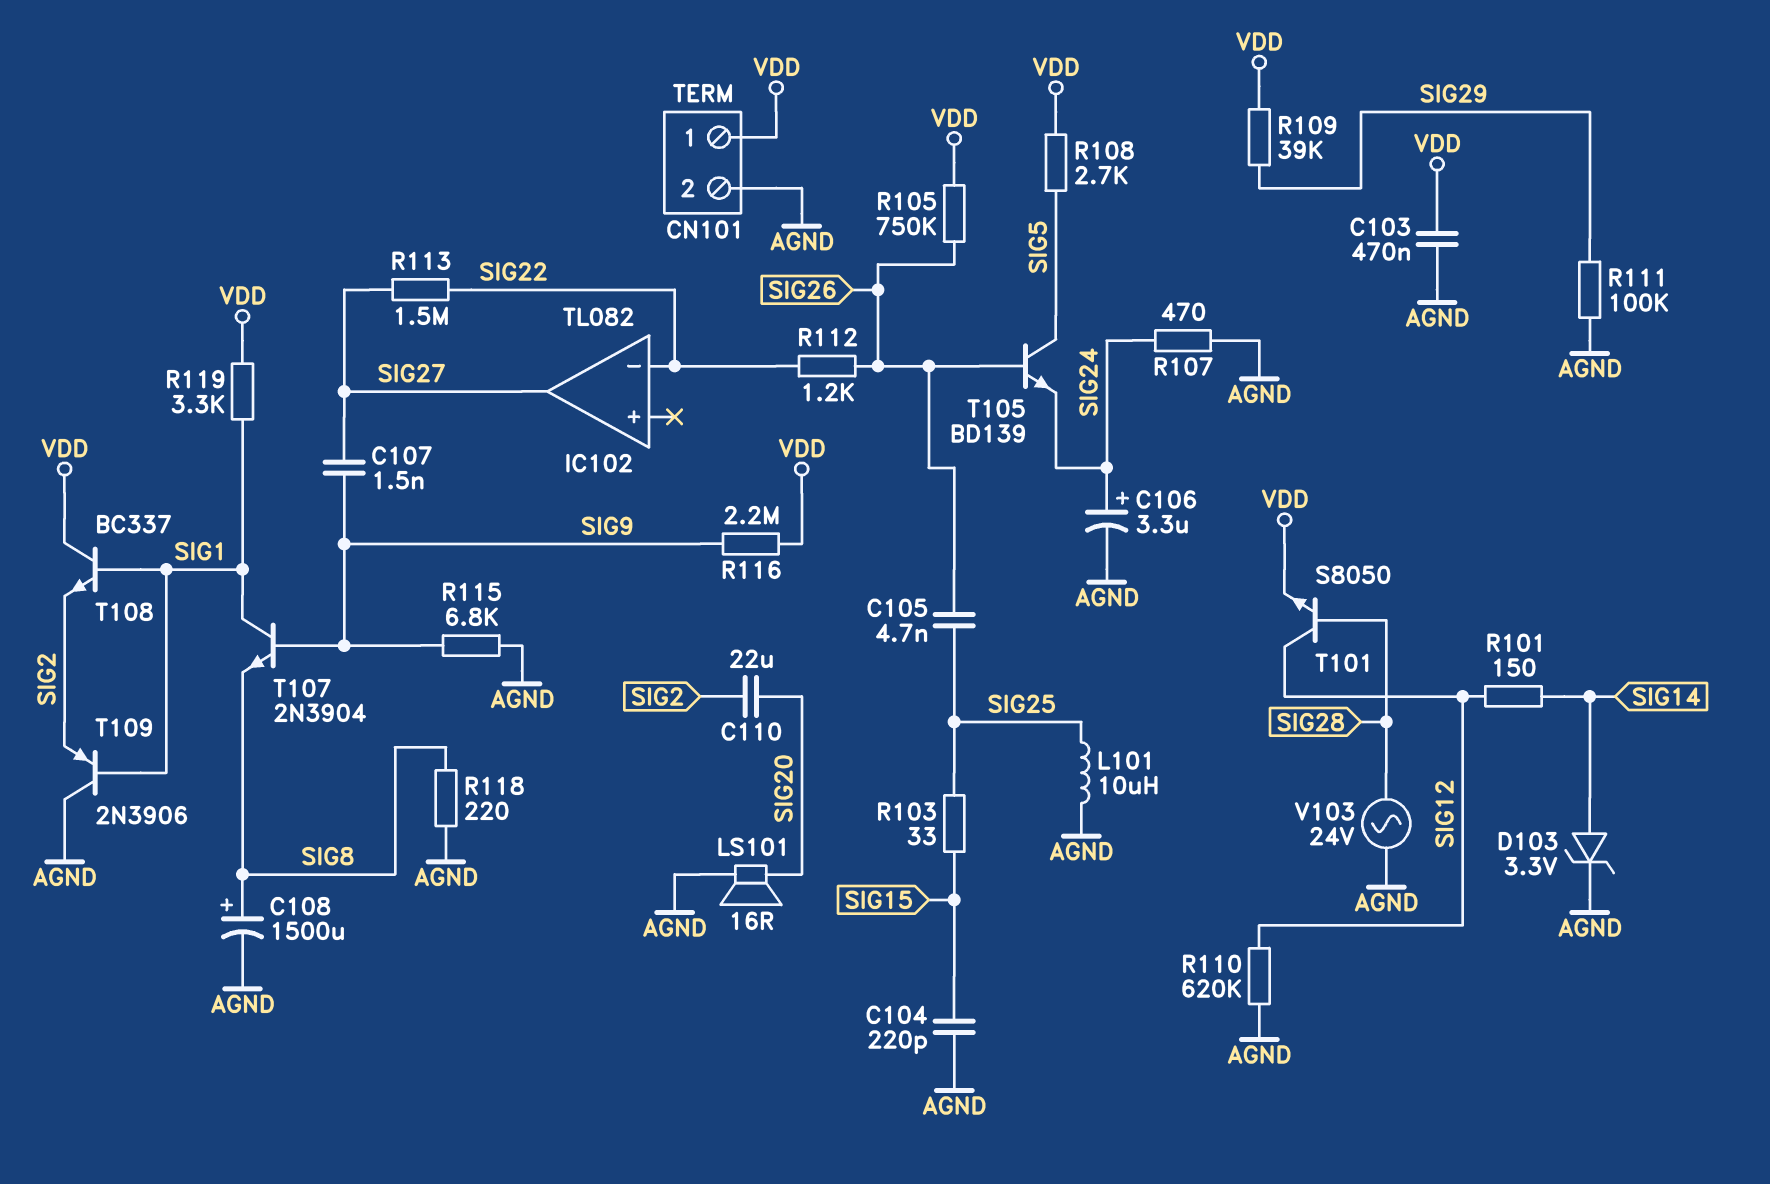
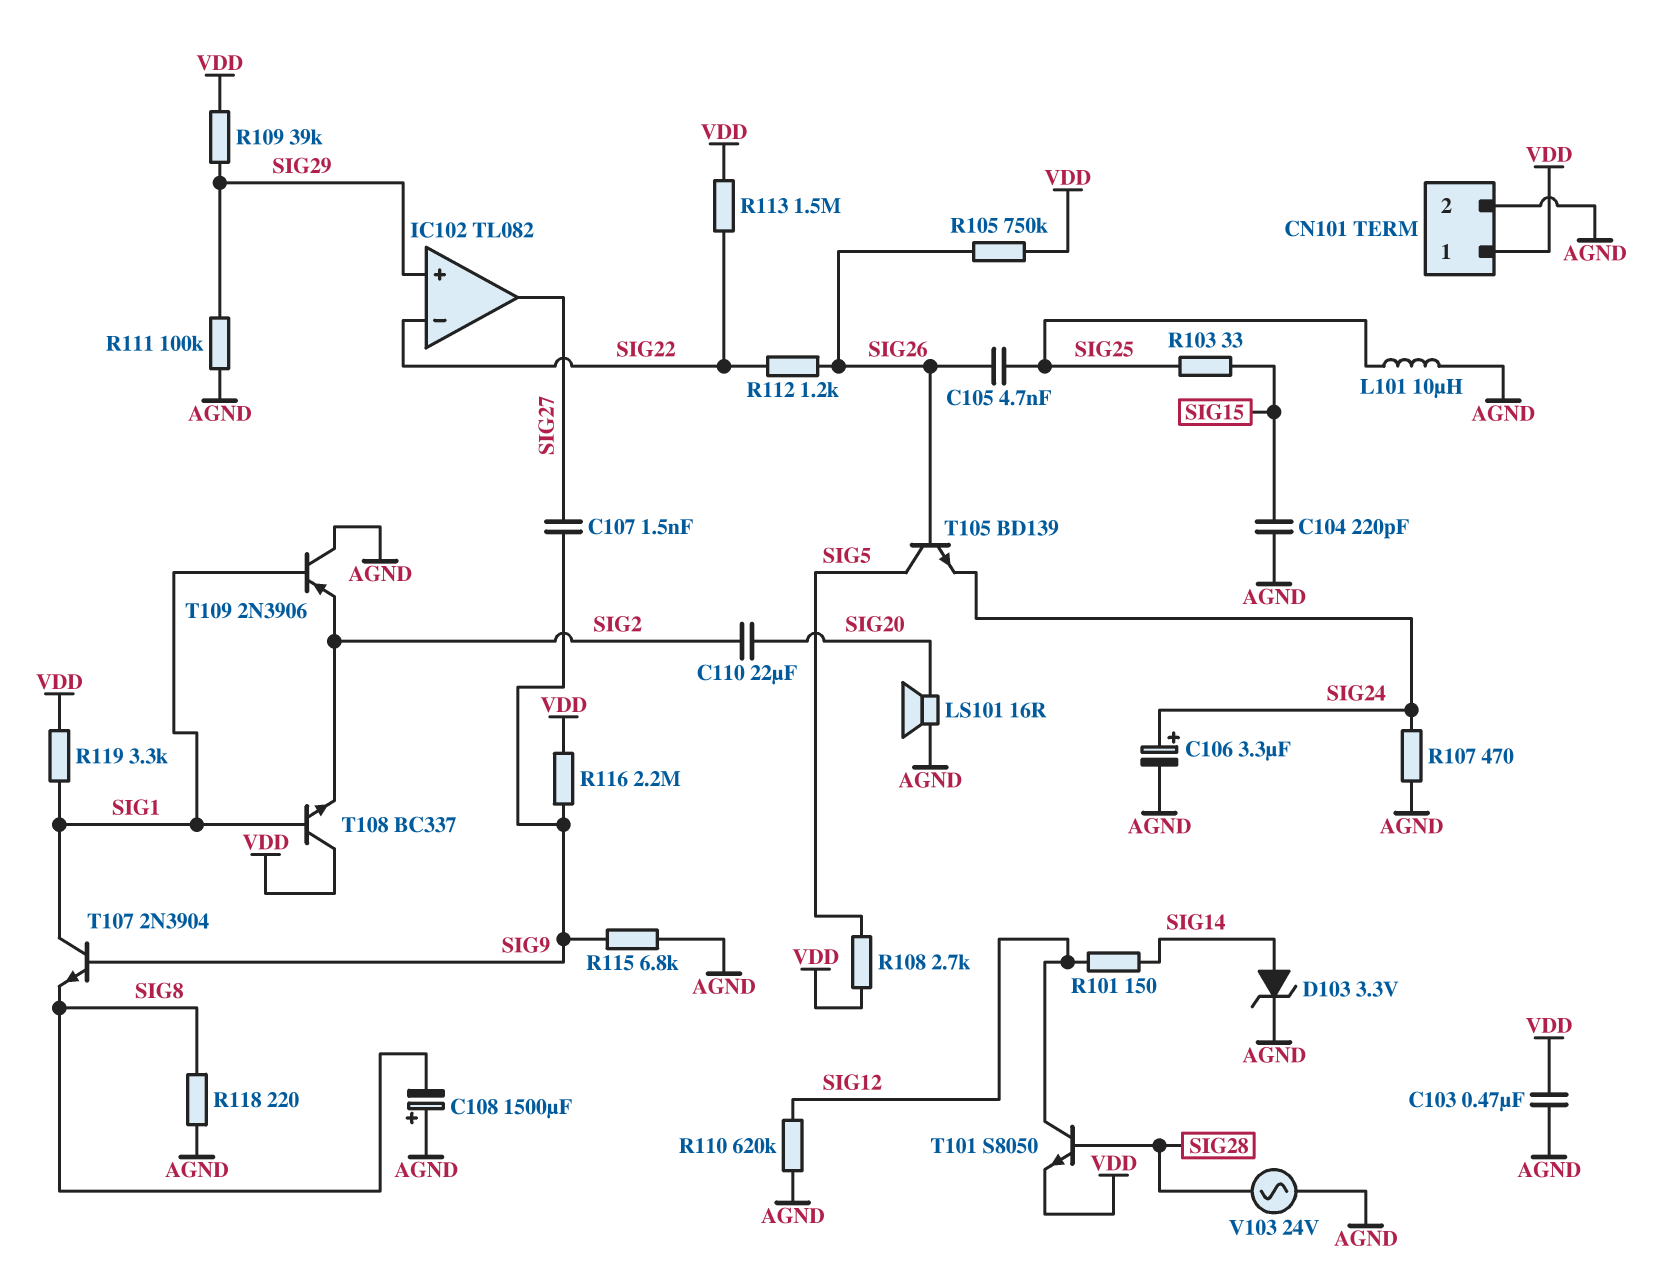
C108: 1500uF (plus SIG8, minus AGND) -> 1500uF (plus AGND, minus SIG8)
IC102 pin in+: none -> SIG29
R113: 1.5M (SIG22, SIG27) -> 1.5M (SIG22, VDD)

